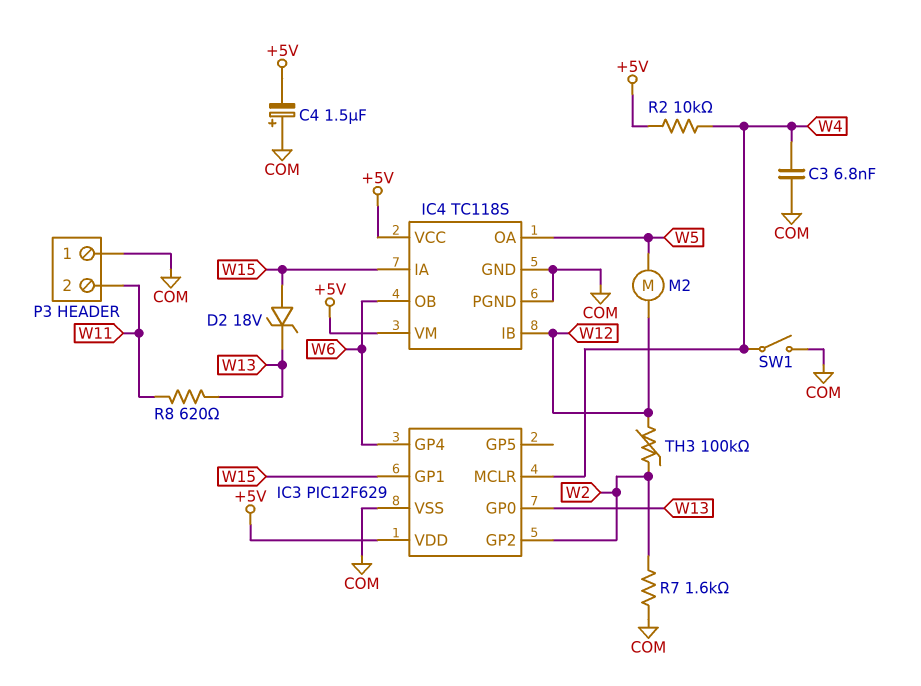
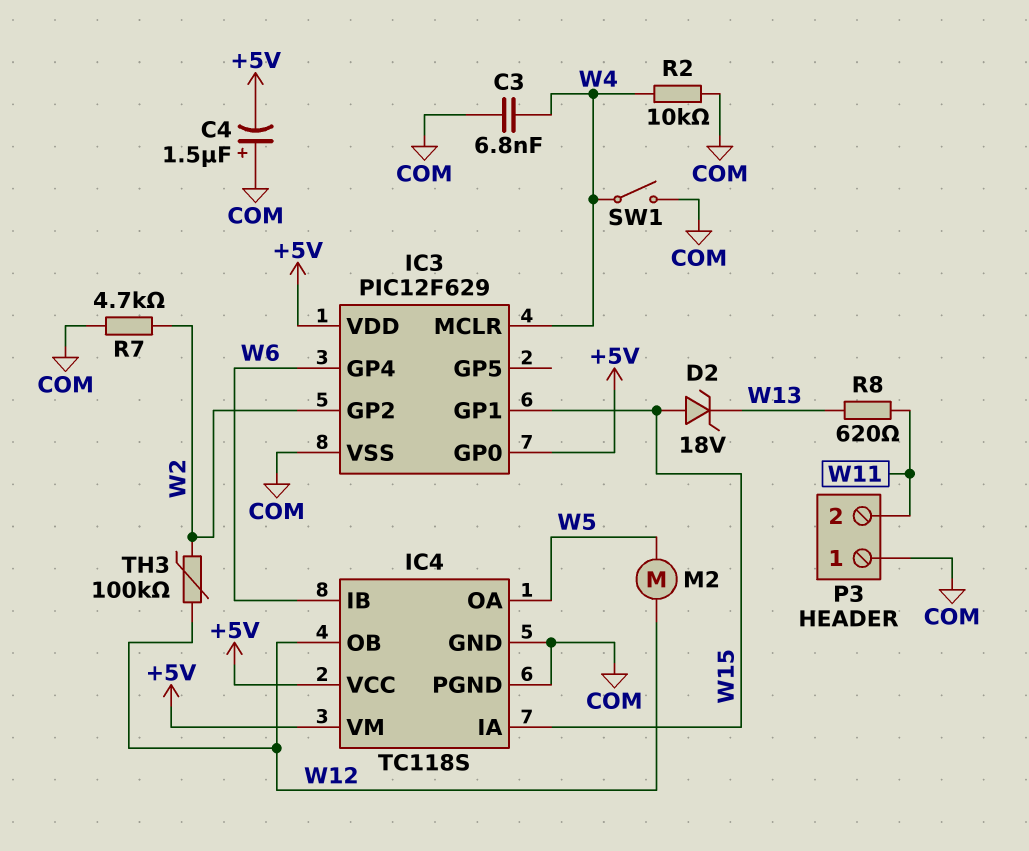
IC3 pin GP0: W13 -> +5V
IC4 pin IB: W12 -> W6
IC4 pin OB: W6 -> W12
R2: 10k (+5V, W4) -> 10k (COM, W4)
R7: 1.6k (COM, W2) -> 4.7k (COM, W2)

